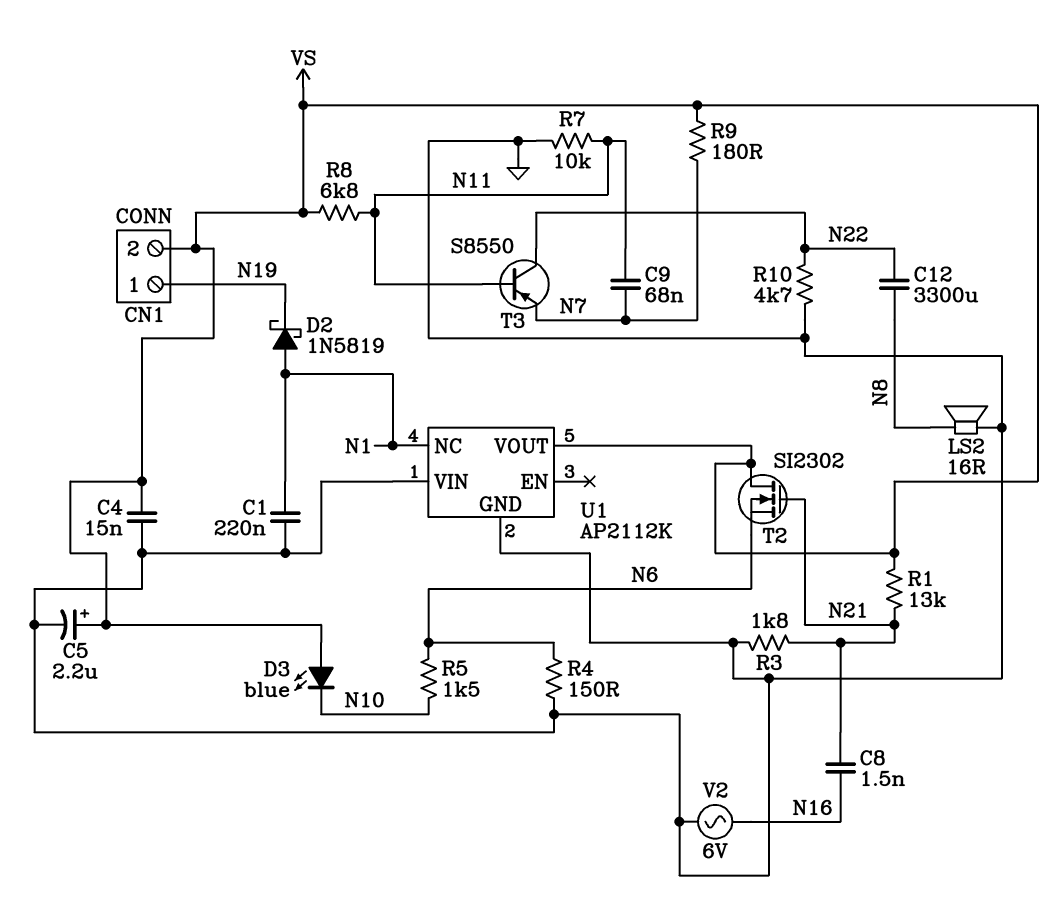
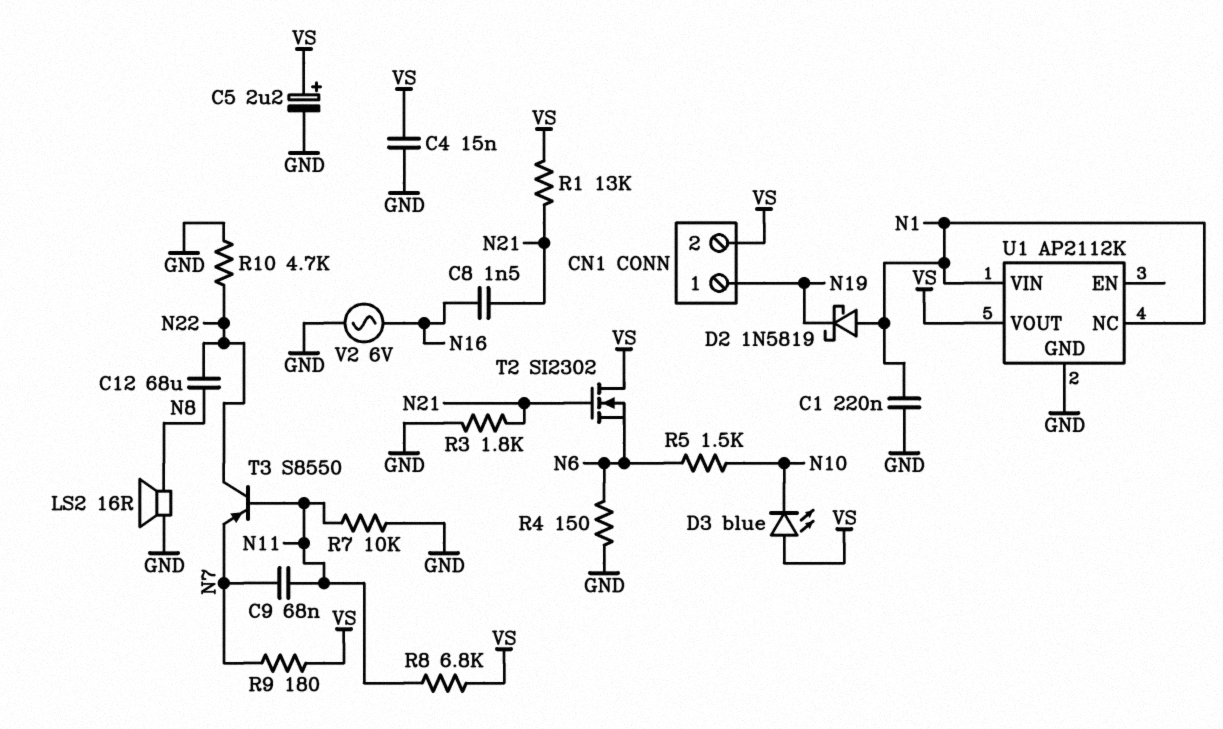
C12: 3300uF (N8, N22) -> 68uF (N8, N22)
U1 pin VIN: GND -> N1

